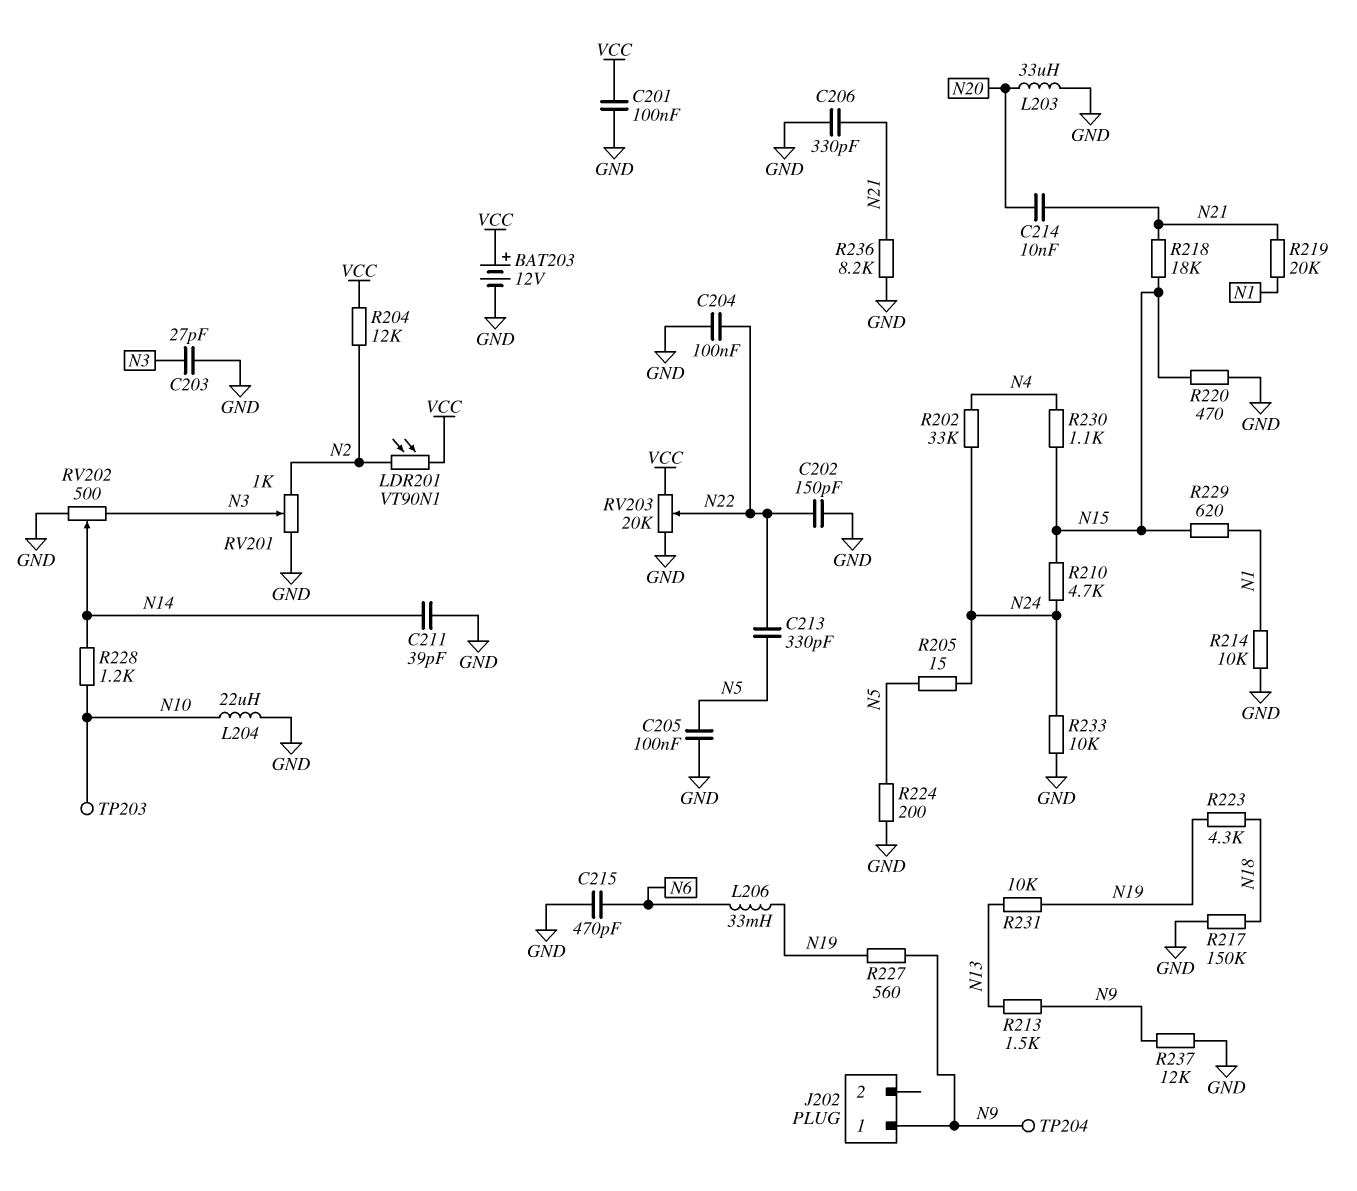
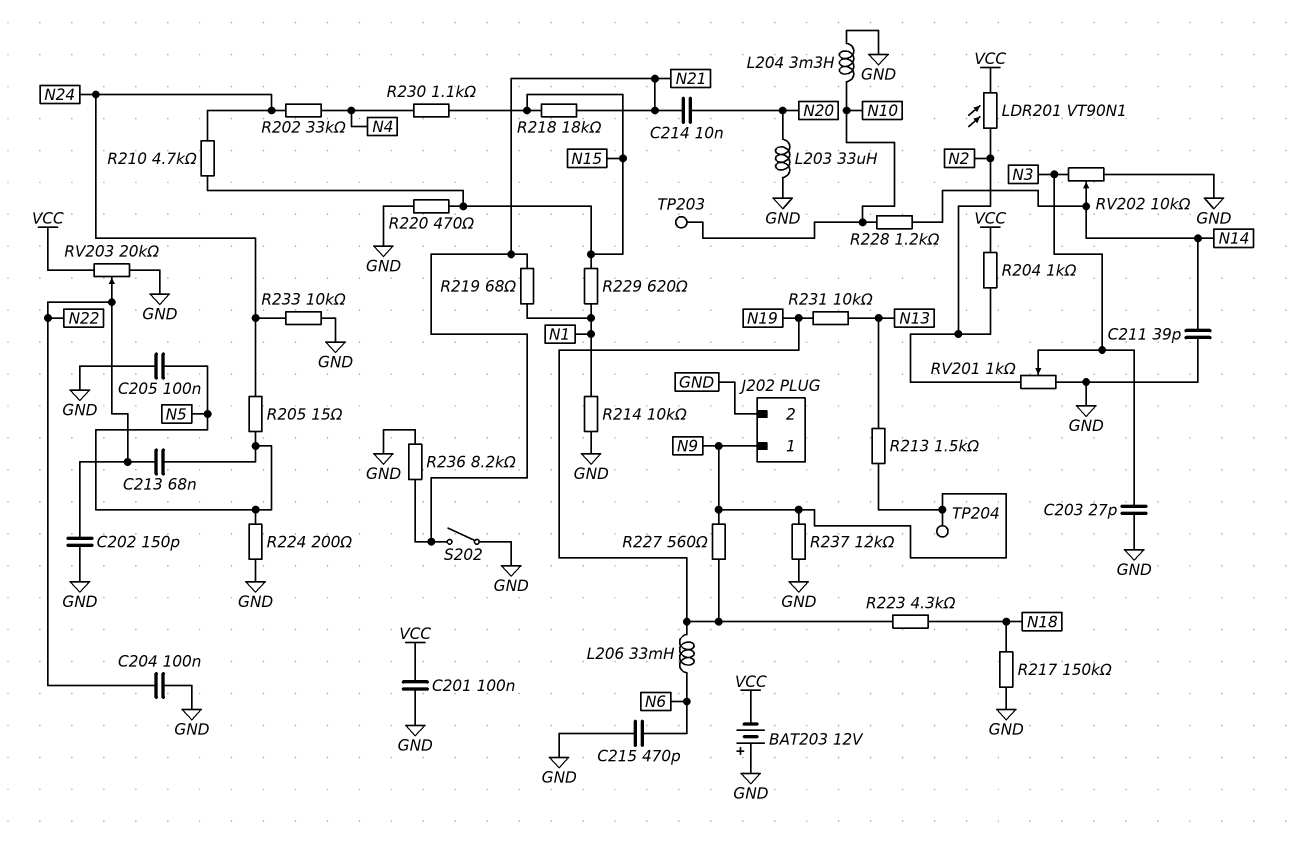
BAT203: 12V (plus VCC, minus GND) -> 12V (plus GND, minus VCC)
C206: 330pF (GND, N21) -> none
C213: 330pF (N5, N22) -> 68nF (N5, N22)
J202 pin 2: none -> GND
L204: 22uH (GND, N10) -> 3.3mH (GND, N10)
R204: 12k (N2, VCC) -> 1k (N2, VCC)
R219: 20k (N1, N21) -> 68 (N1, N21)
RV202: 500 (GND, N3, wiper N14) -> 10k (GND, N3, wiper N14)
S202: none -> switch (GND, N21)

